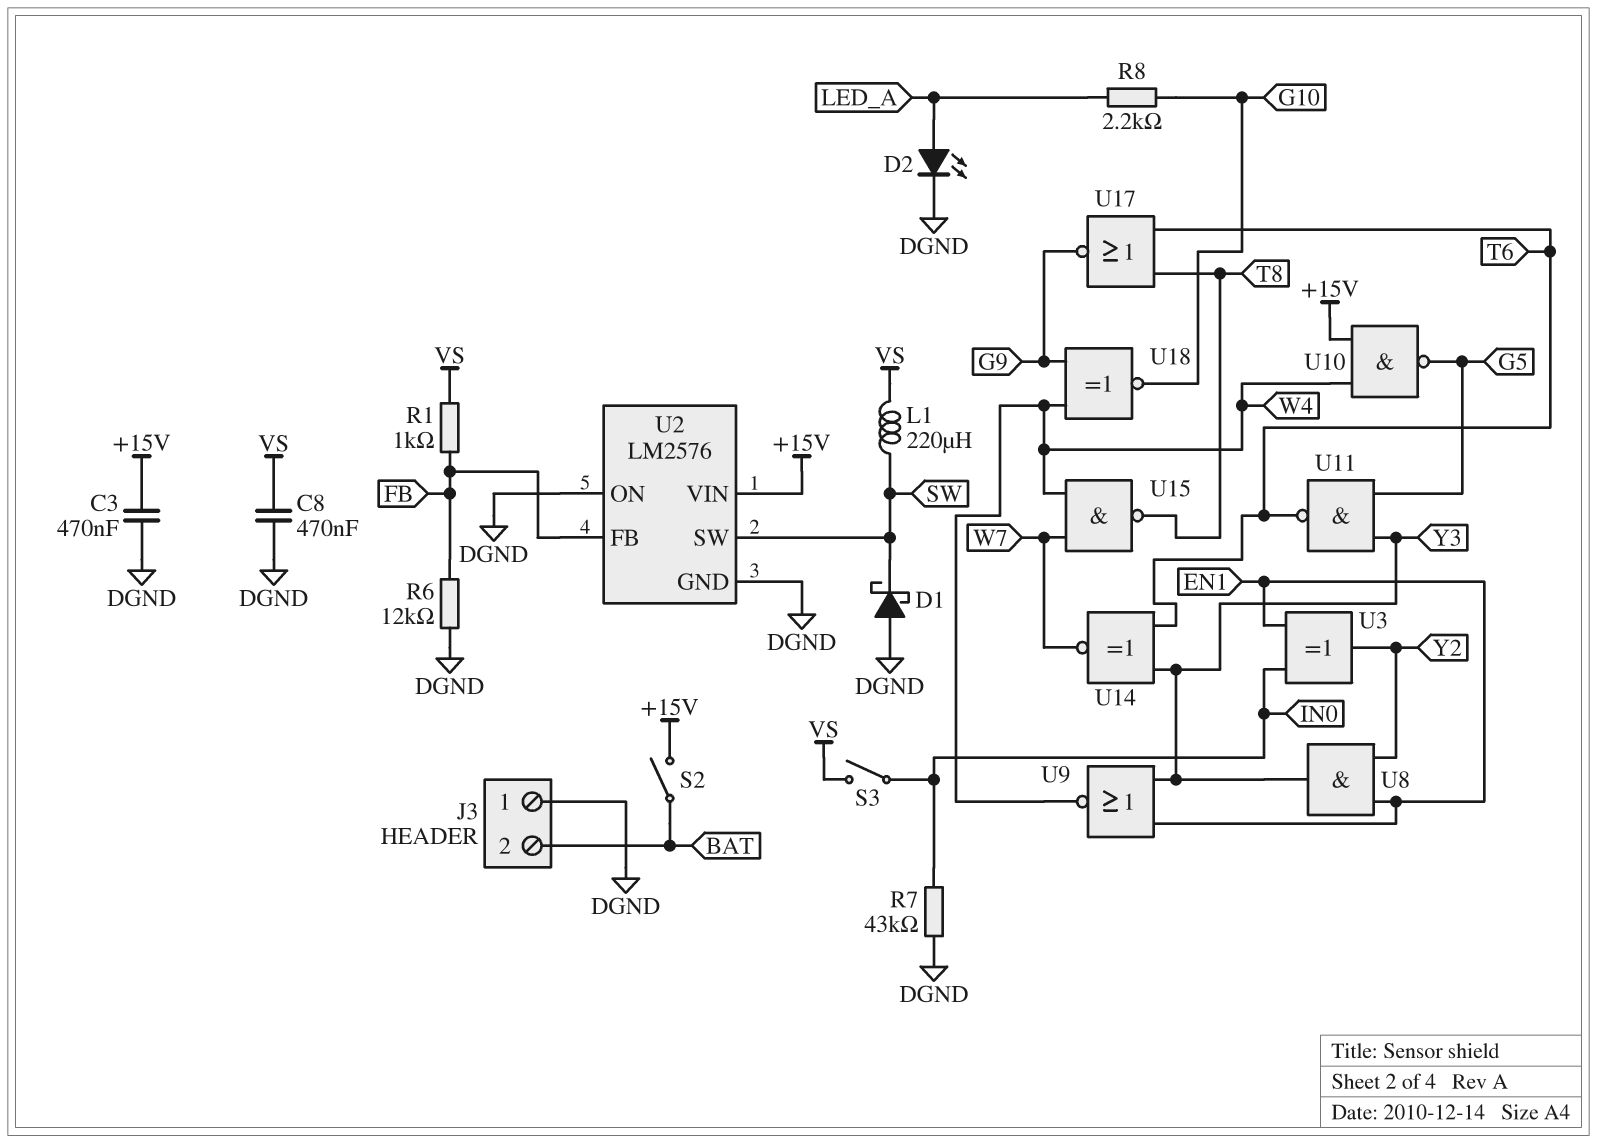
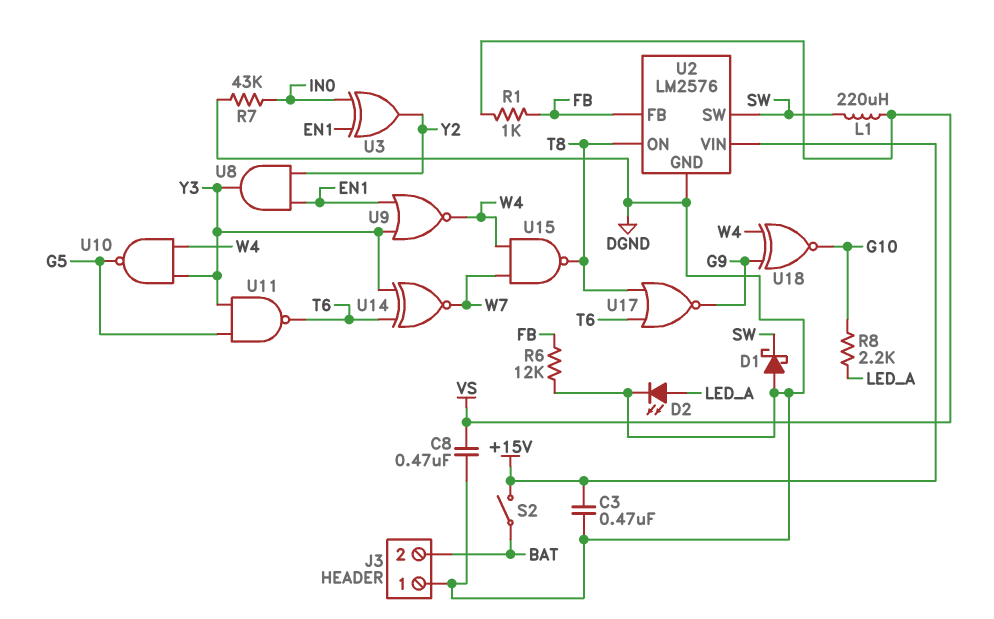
S3: switch (IN0, VS) -> none
U2 pin ON: DGND -> T8
U10: NAND (in +15V, in W4, out G5) -> NAND (in W4, in Y3, out G5)

